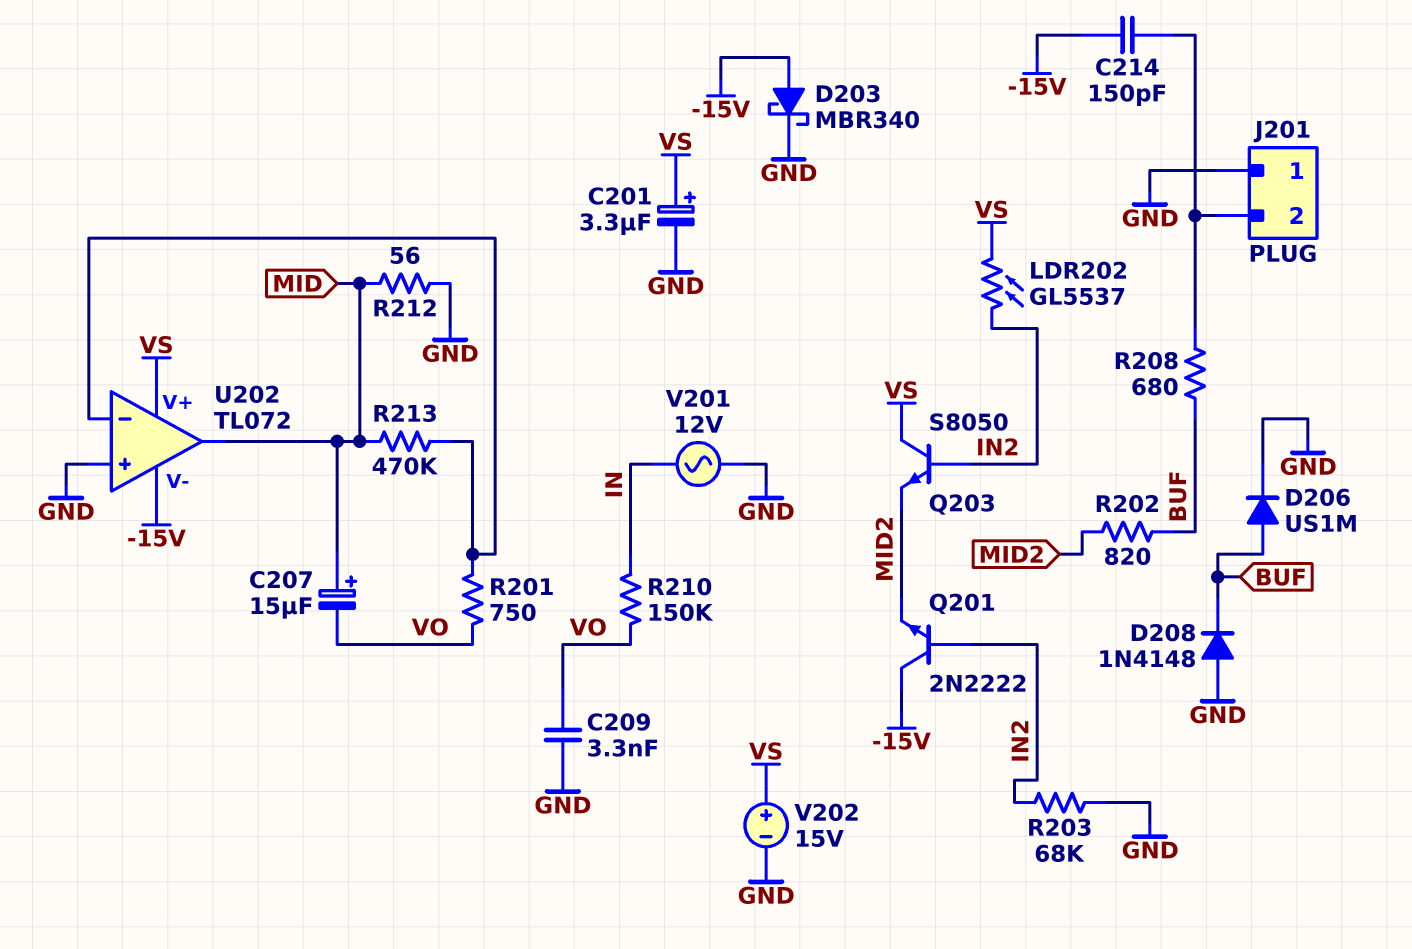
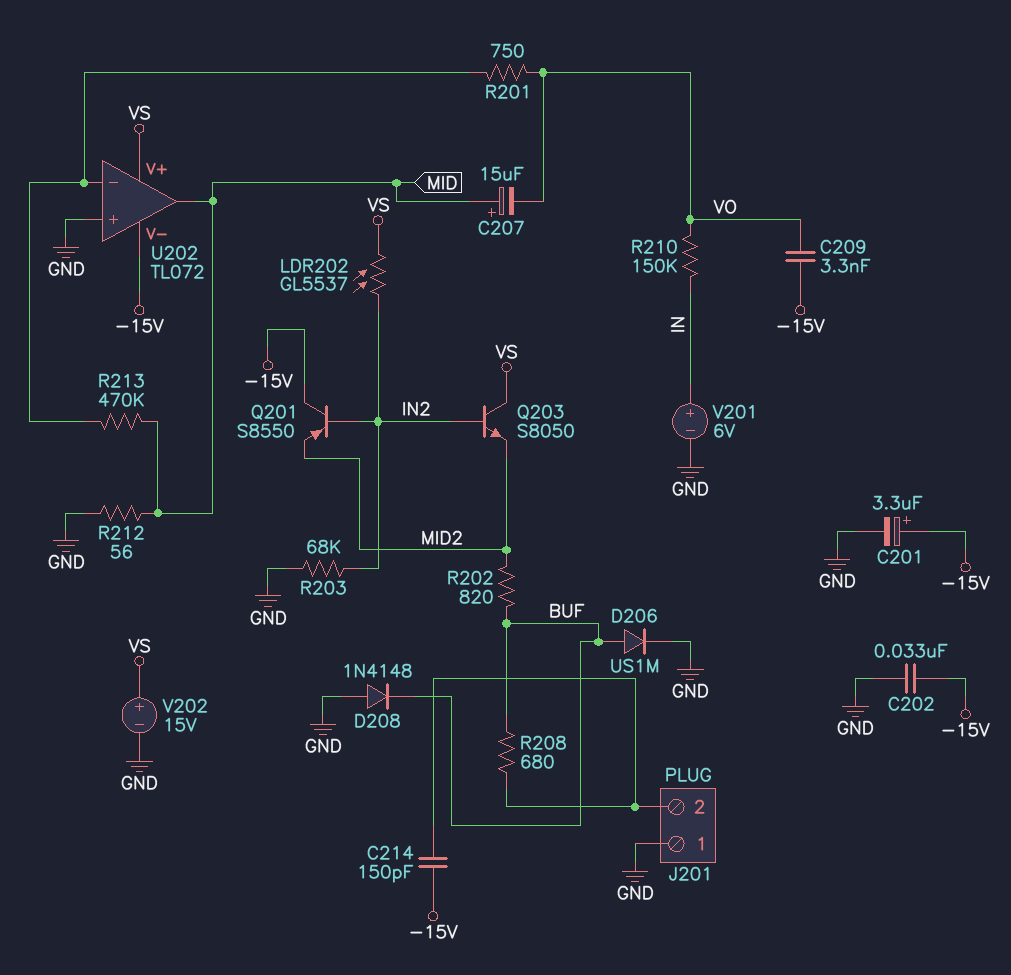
C201: 3.3uF (plus VS, minus GND) -> 3.3uF (plus -15V, minus GND)
C202: none -> 33nF (-15V, GND)
C209: 3.3nF (GND, VO) -> 3.3nF (-15V, VO)
D203: schottky MBR340 (A -15V, K GND) -> none
Q201: NPN 2N2222 (B IN2, C -15V, E MID2) -> PNP S8550 (B IN2, C -15V, E MID2)
V201: AC 12V (GND, IN) -> 6V (plus IN, minus GND)

